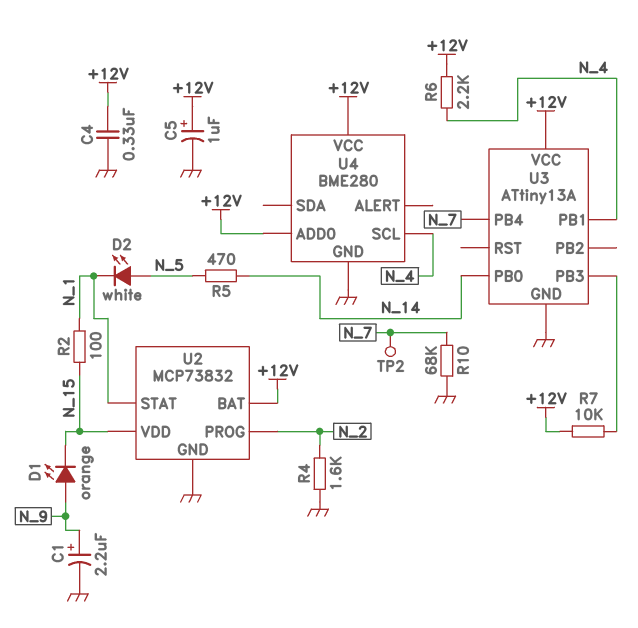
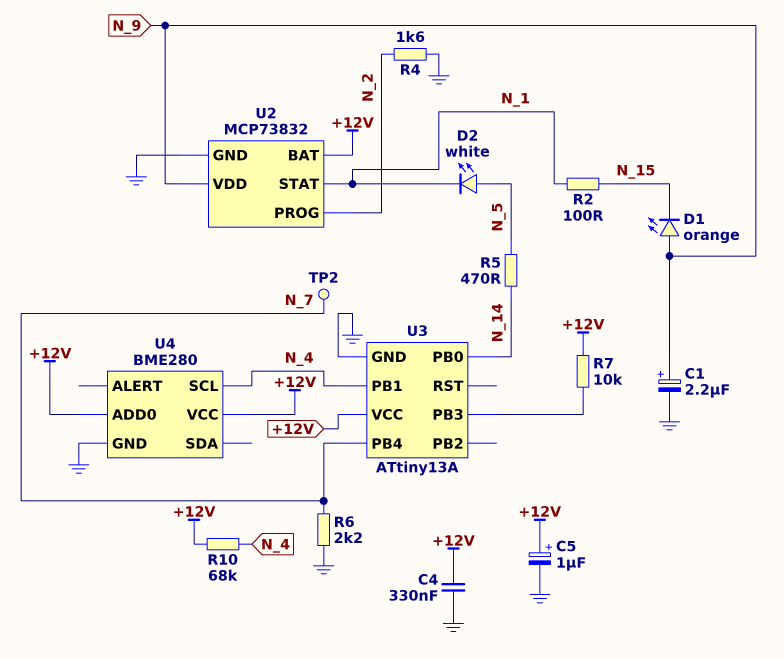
R6: 2.2k (+12V, N_4) -> 2.2k (GND, N_7)
R10: 68k (GND, N_7) -> 68k (+12V, N_4)
U2 pin VDD: N_15 -> N_9

